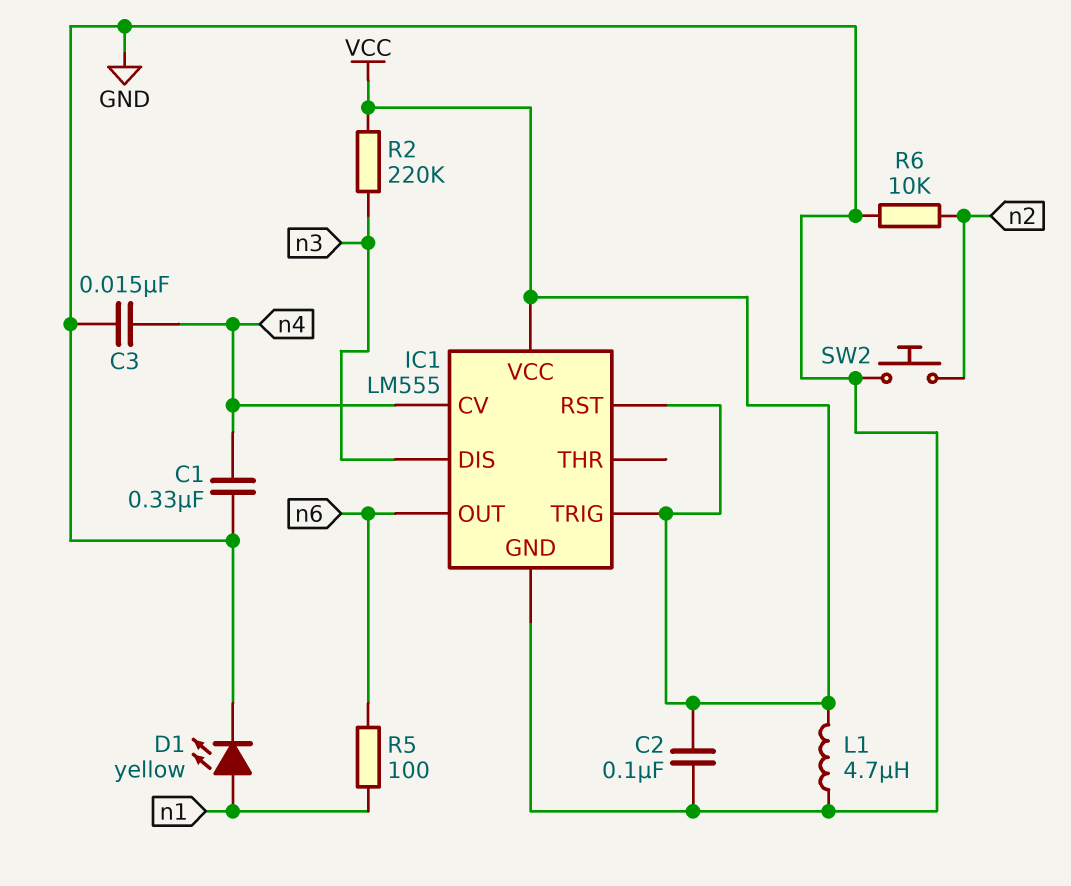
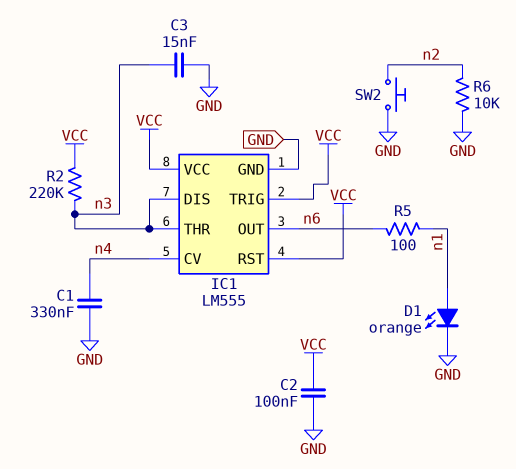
C3: 15nF (GND, n4) -> 15nF (GND, n3)
D1: LED yellow (A n1, K GND) -> LED orange (A n1, K GND)
IC1 pin THR: none -> n3
L1: 4.7uH (GND, VCC) -> none

